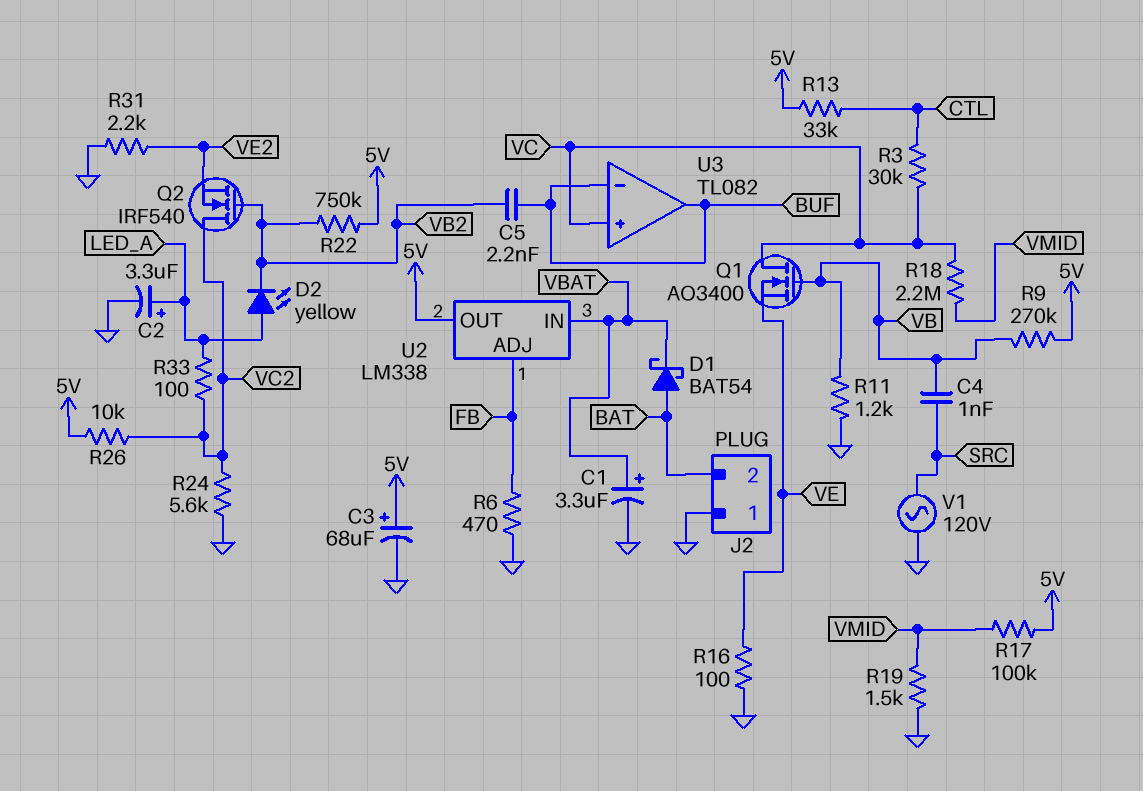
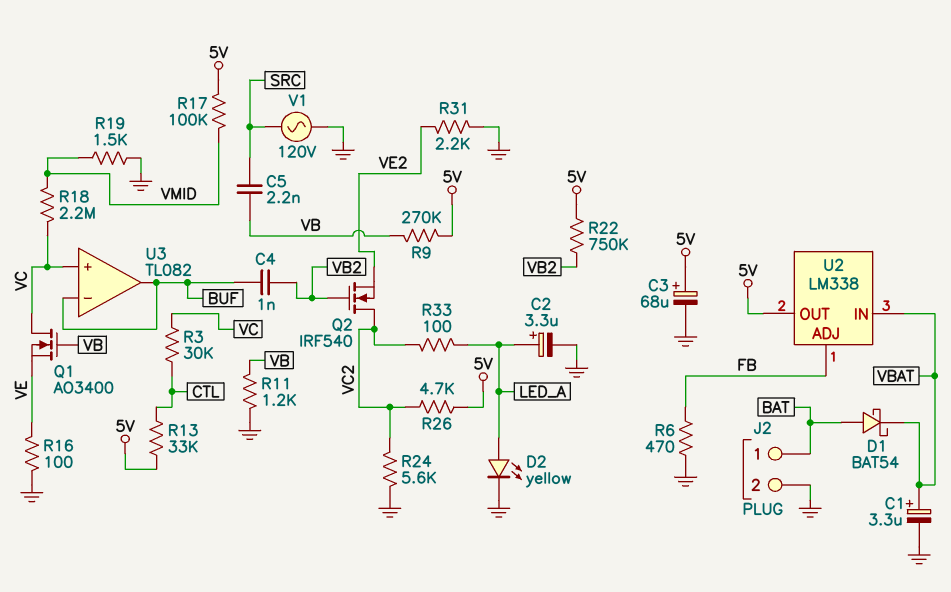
C4: 1nF (SRC, VB) -> 1nF (BUF, VB2)
C5: 2.2nF (BUF, VB2) -> 2.2nF (SRC, VB)
D2: LED yellow (A LED_A, K VB2) -> LED yellow (A LED_A, K GND)
J2 pin 1: GND -> BAT
J2 pin 2: BAT -> GND
R26: 10k (5V, VC2) -> 4.7k (5V, VC2)

